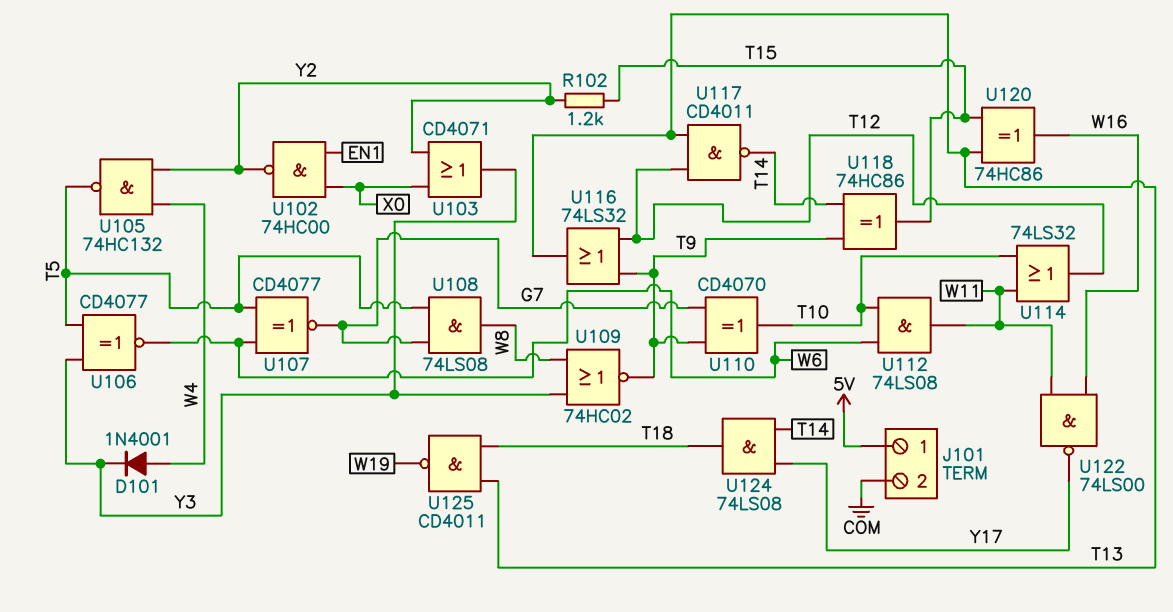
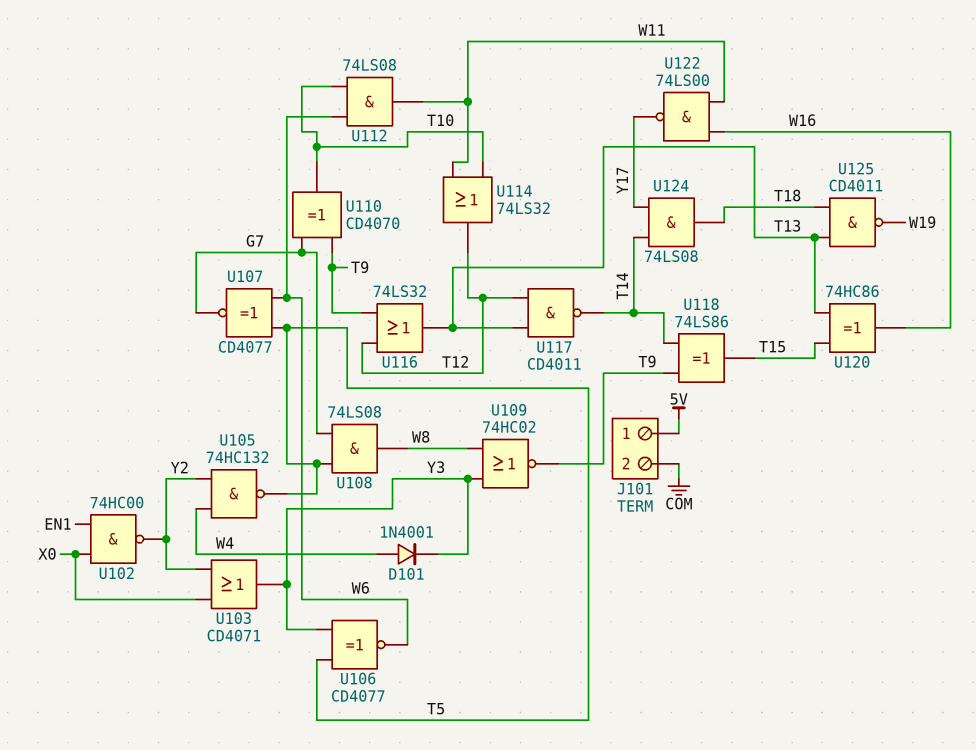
R102: 1.2k (T15, Y2) -> none
U118: XOR 74HC86 (in T9, in T14, out T15) -> XOR 74LS86 (in T9, in T14, out T15)

